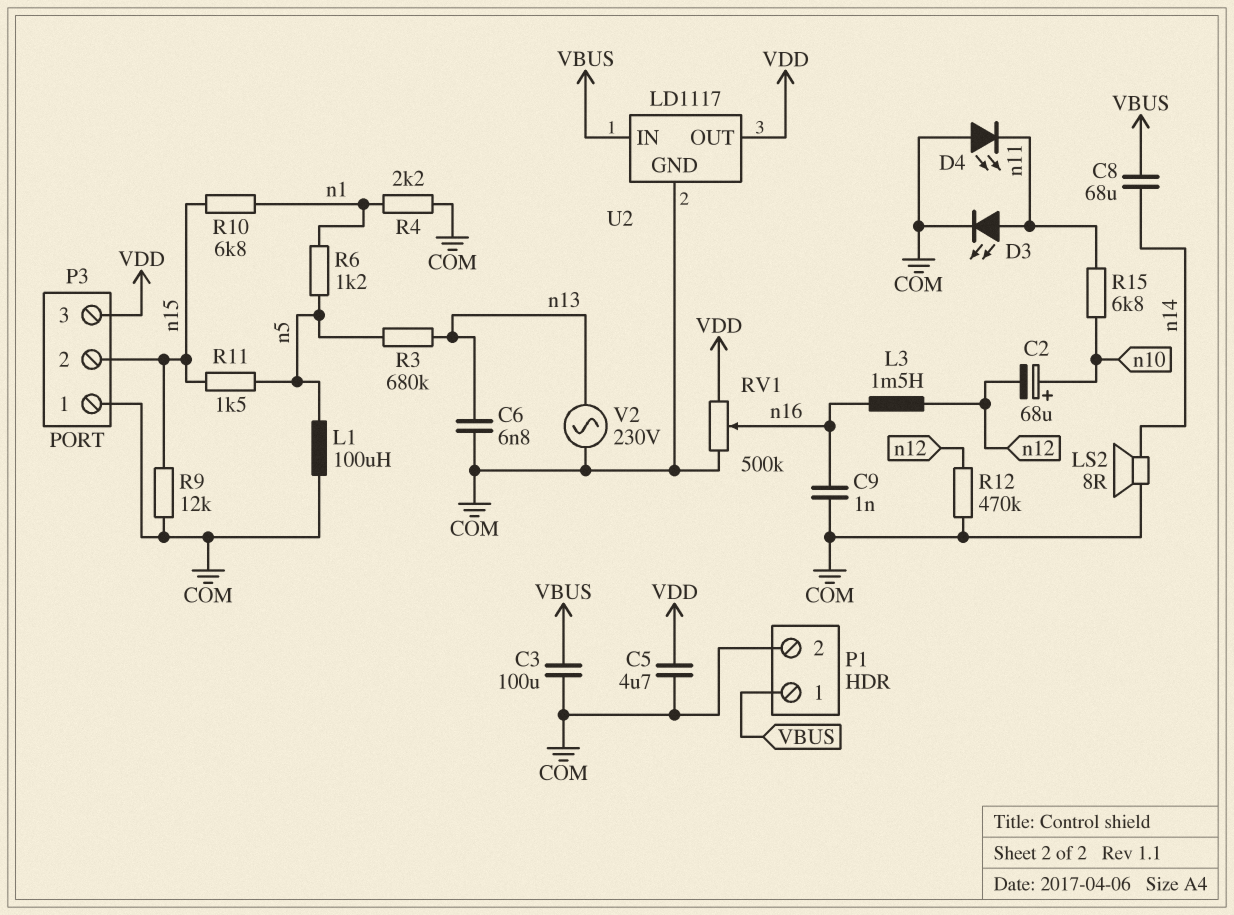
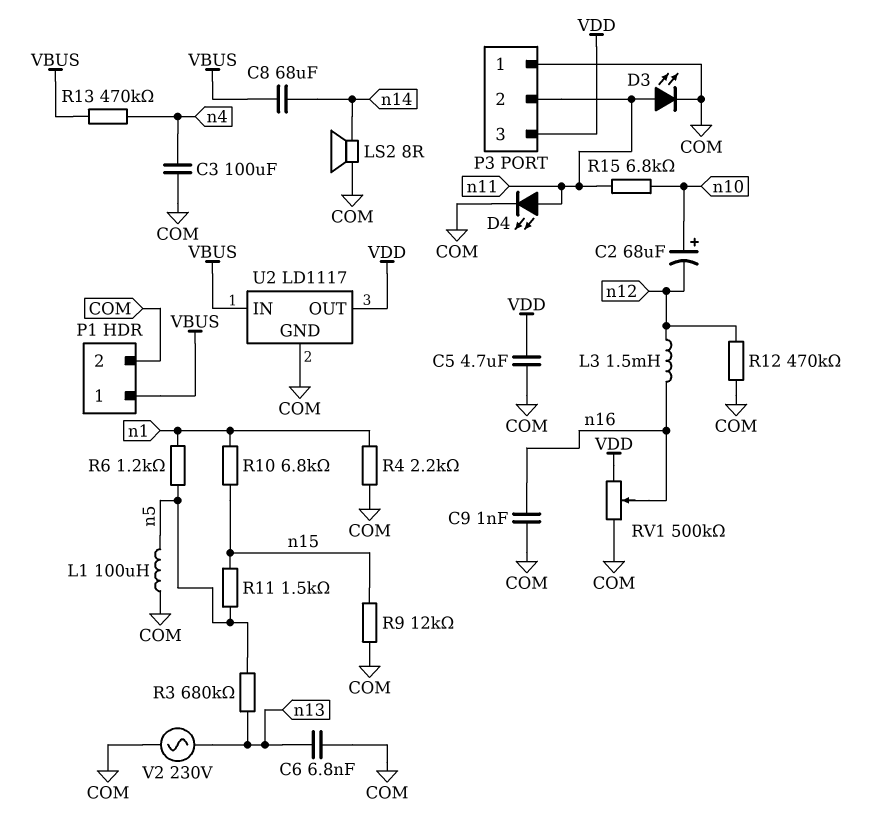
C3: 100uF (COM, VBUS) -> 100uF (COM, n4)
D4: LED (A COM, K n11) -> LED (A n11, K COM)
P3 pin 2: n15 -> n11
R13: none -> 470k (VBUS, n4)

